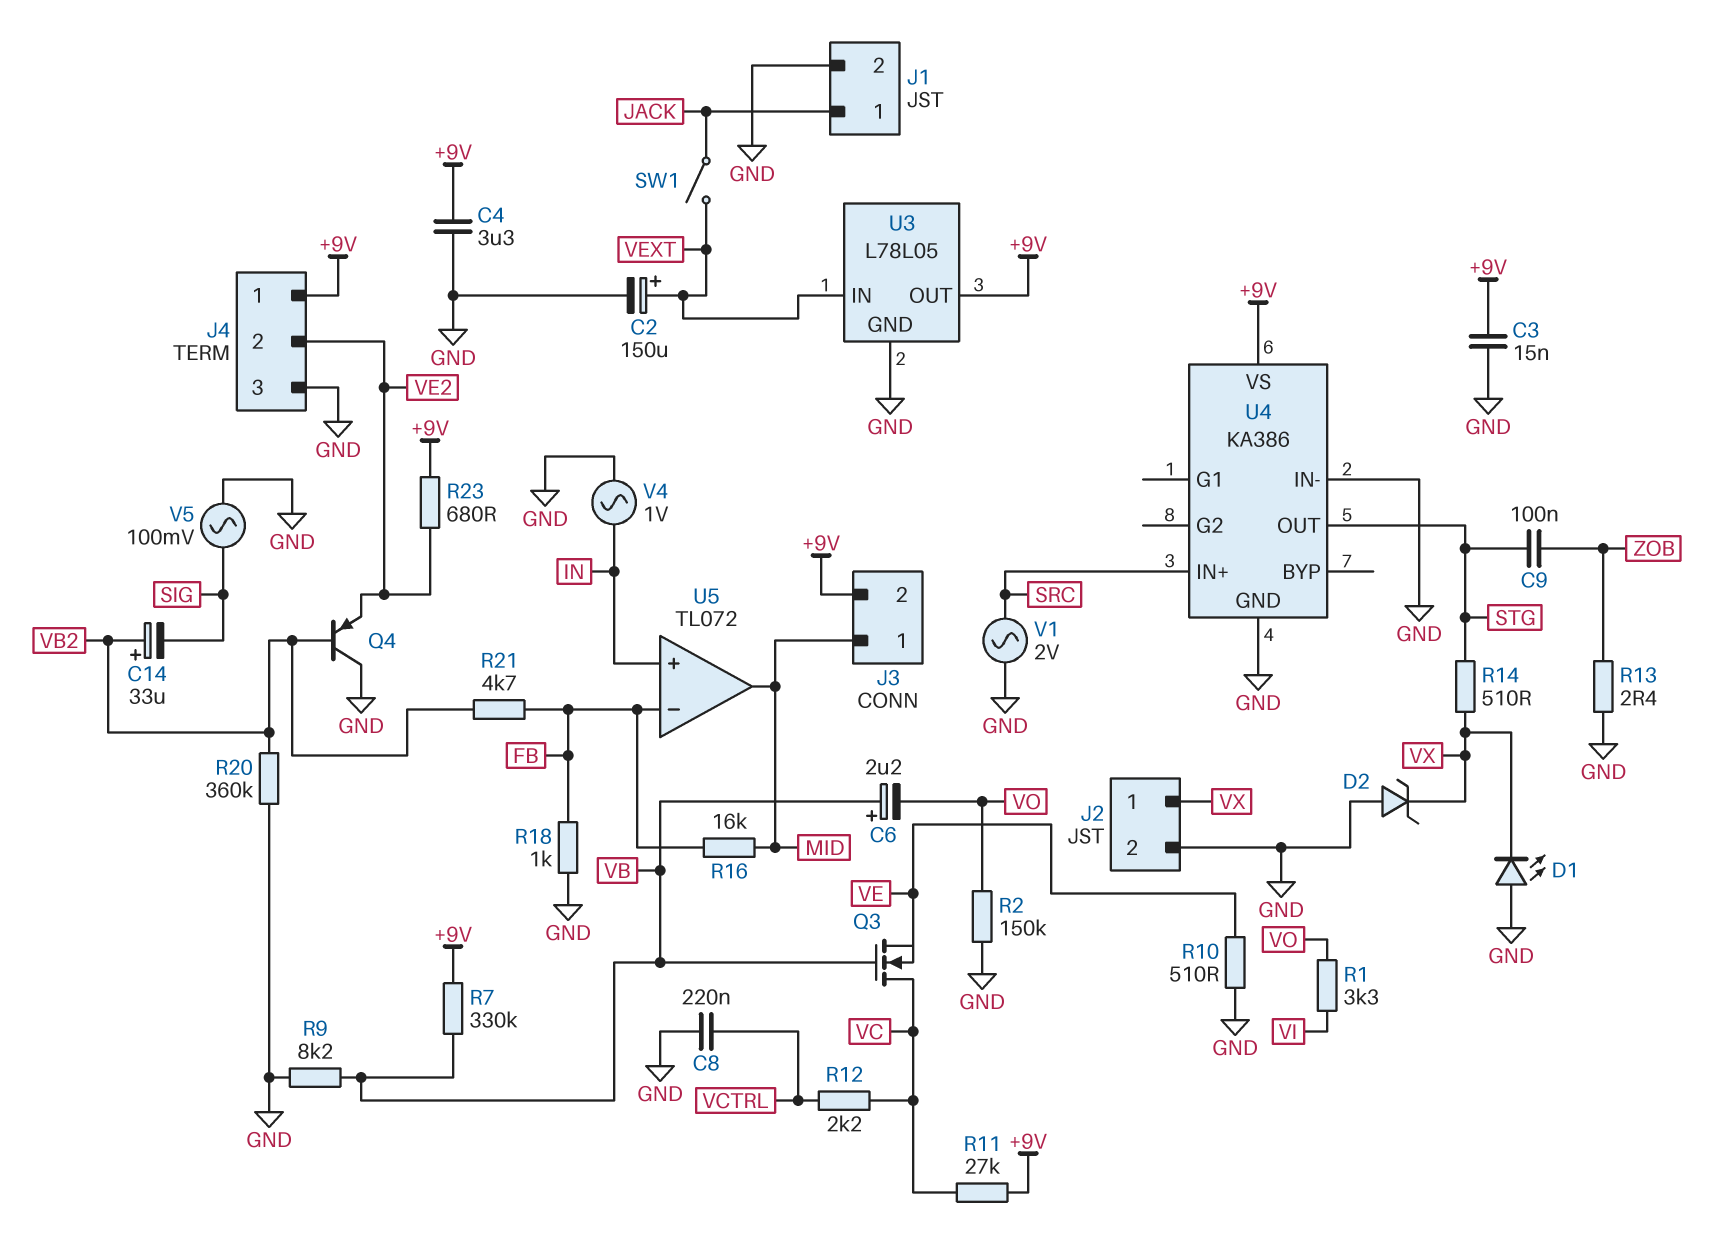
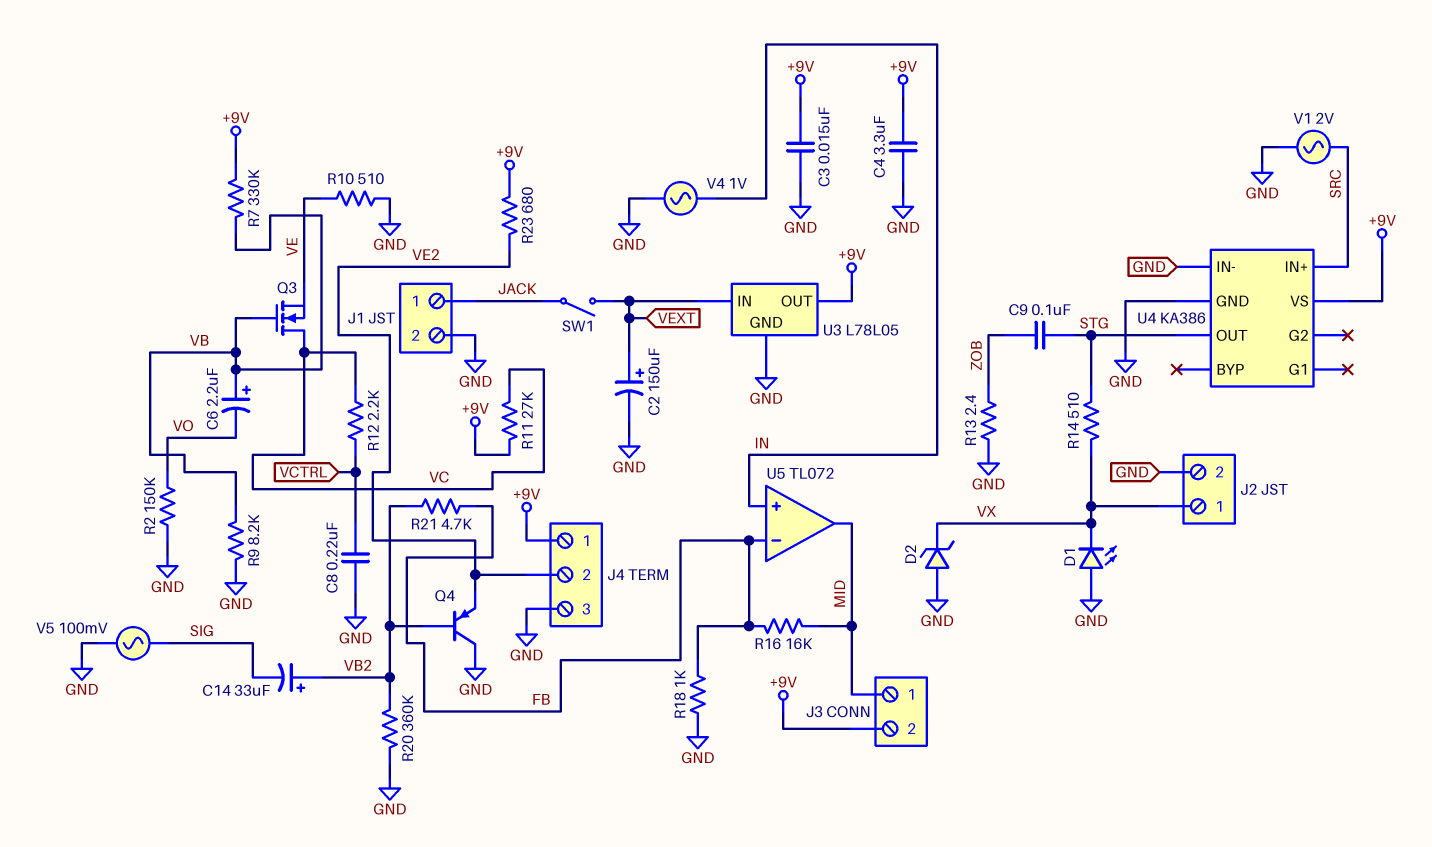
R1: 3.3k (VI, VO) -> none

